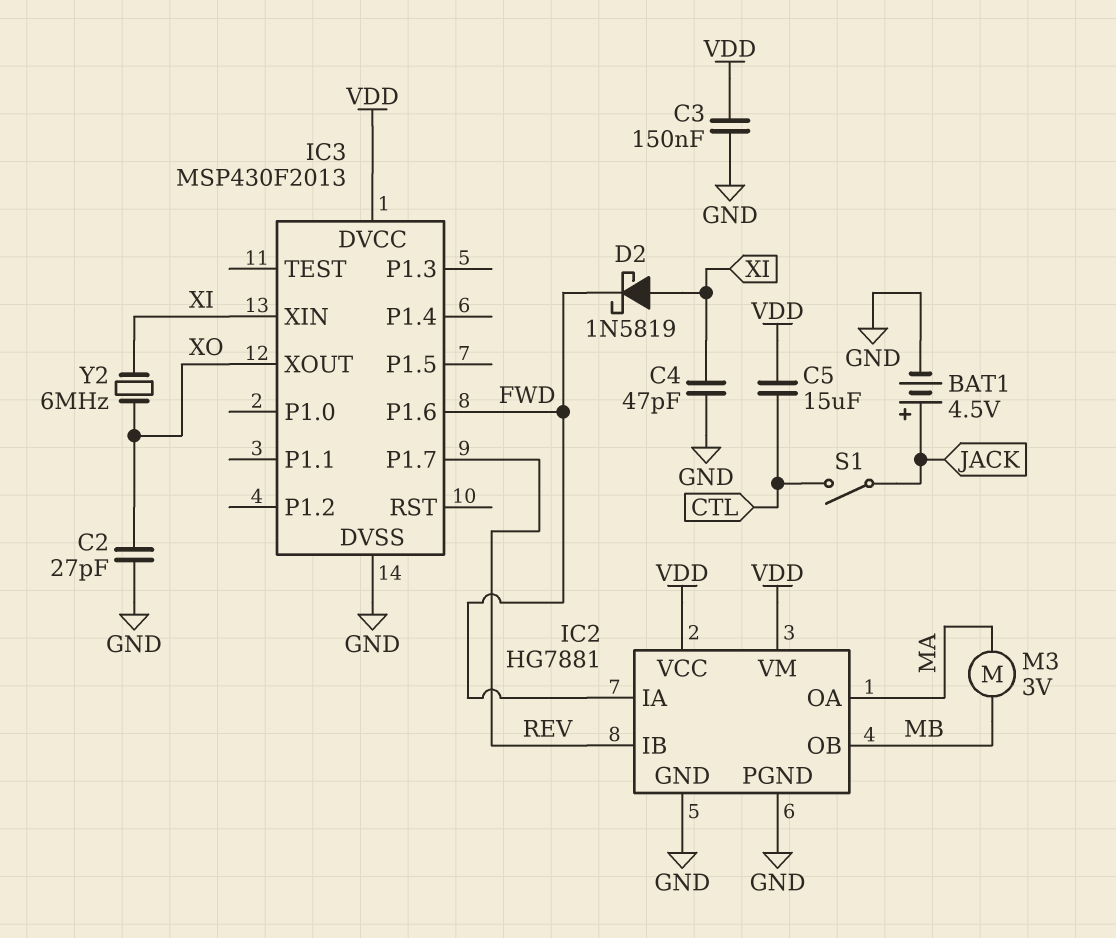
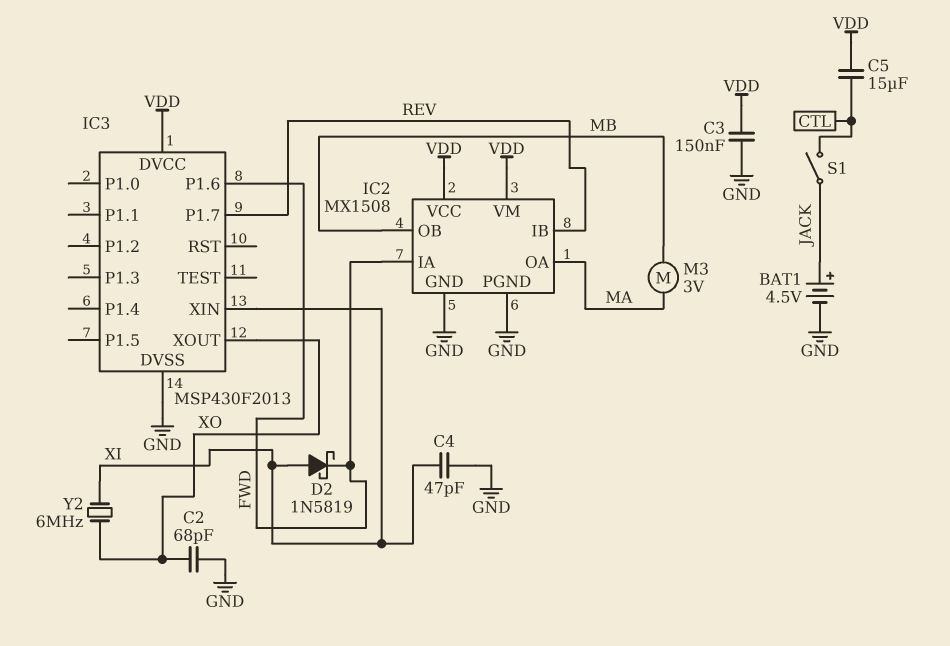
C2: 27pF (GND, XO) -> 68pF (GND, XO)
IC2: HG7881 -> MX1508

